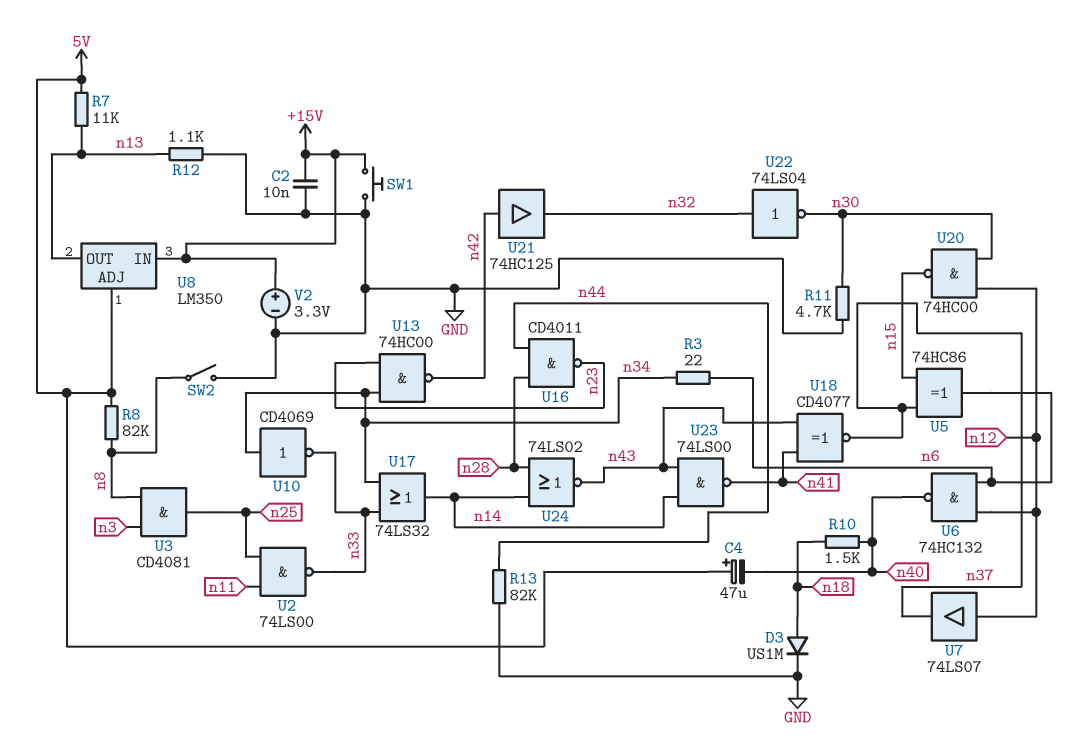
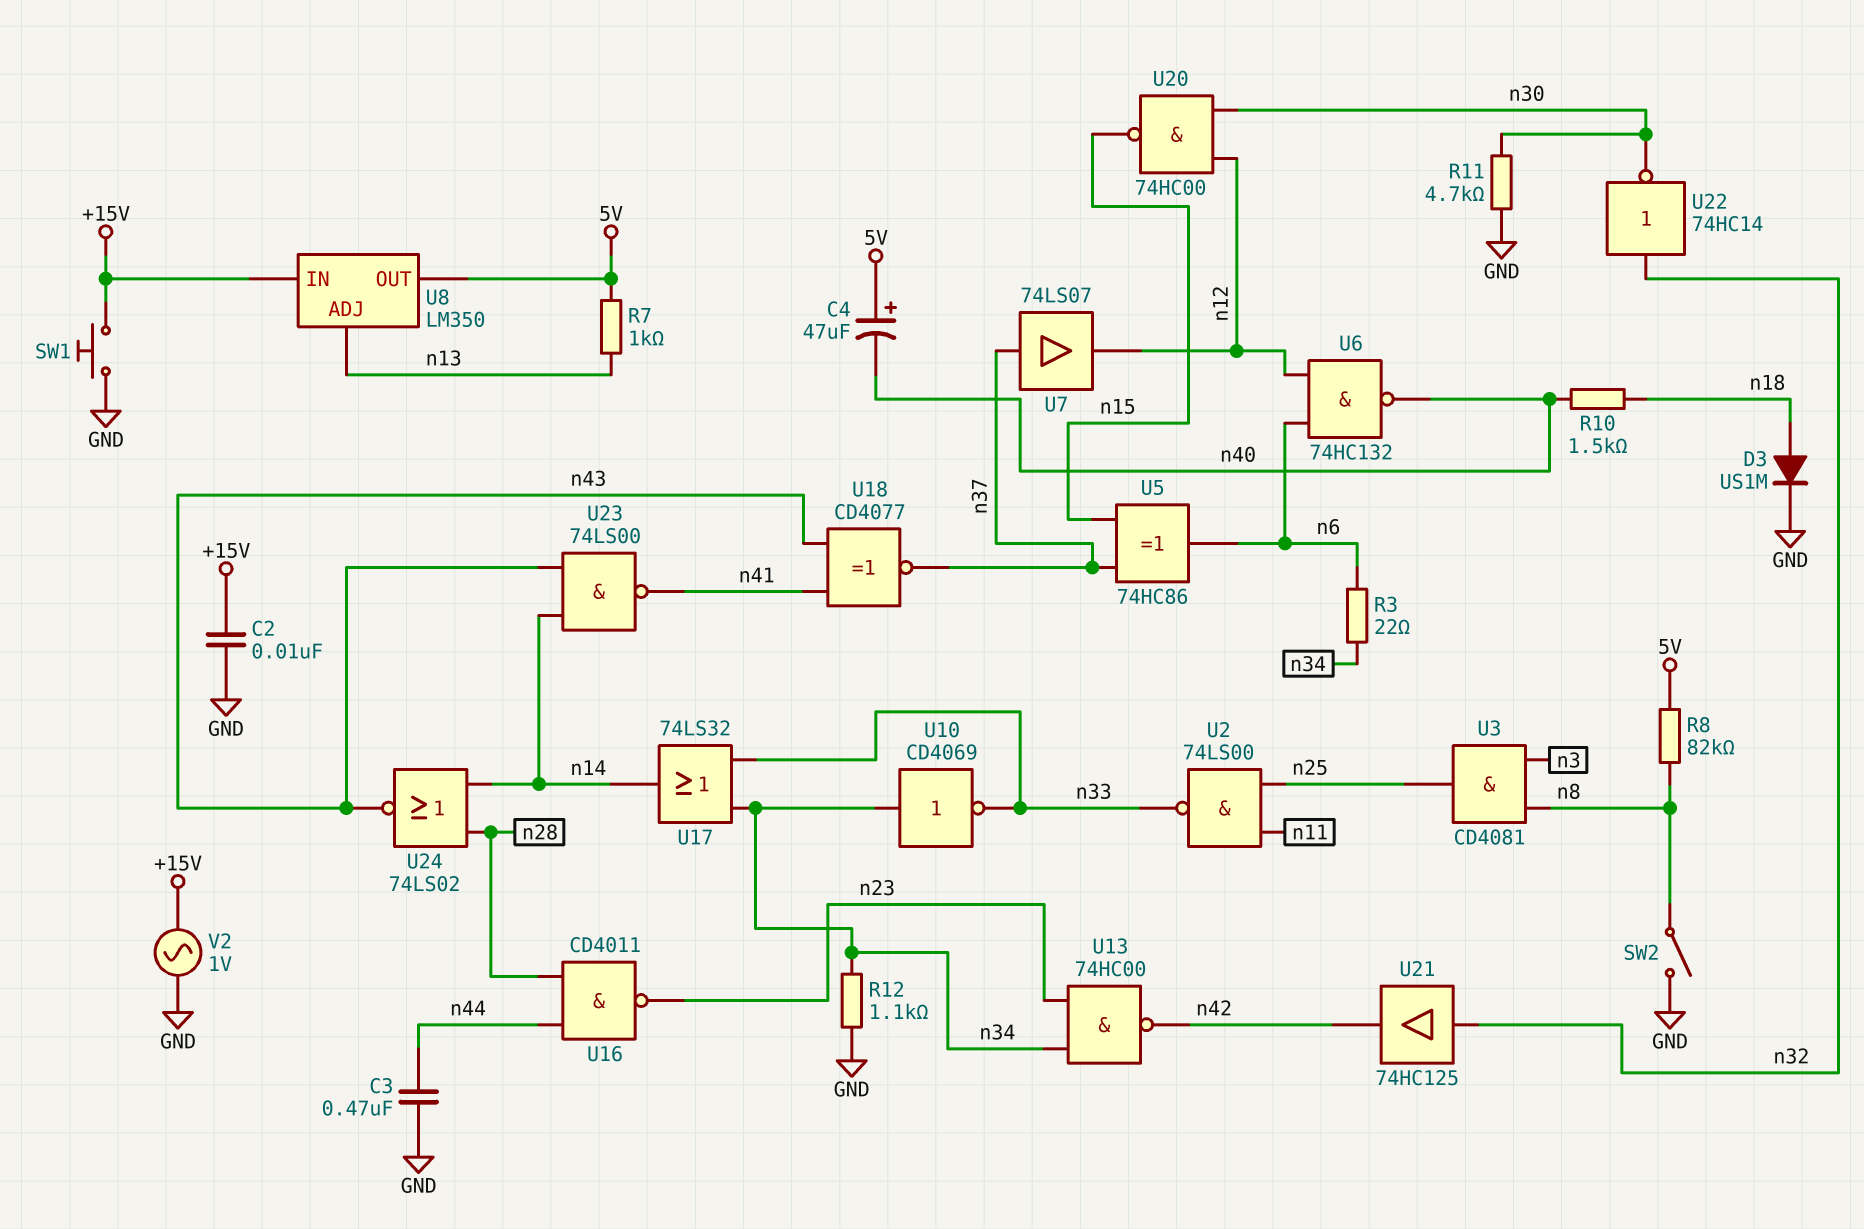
C3: none -> 470nF (GND, n44)
R7: 11k (5V, n13) -> 1k (5V, n13)
R12: 1.1k (GND, n13) -> 1.1k (GND, n34)
R13: 82k (GND, n44) -> none
U7: buffer 74LS07 (in n12, out n37) -> buffer 74LS07 (in n37, out n12)
U8 pin ADJ: 5V -> n13
U8 pin OUT: n13 -> 5V
U21: buffer 74HC125 (in n42, out n32) -> buffer 74HC125 (in n32, out n42)
U22: NOT 74LS04 (in n32, out n30) -> NOT 74HC14 (in n32, out n30)
V2: 3.3V (plus +15V, minus GND) -> AC 1V (+15V, GND)

